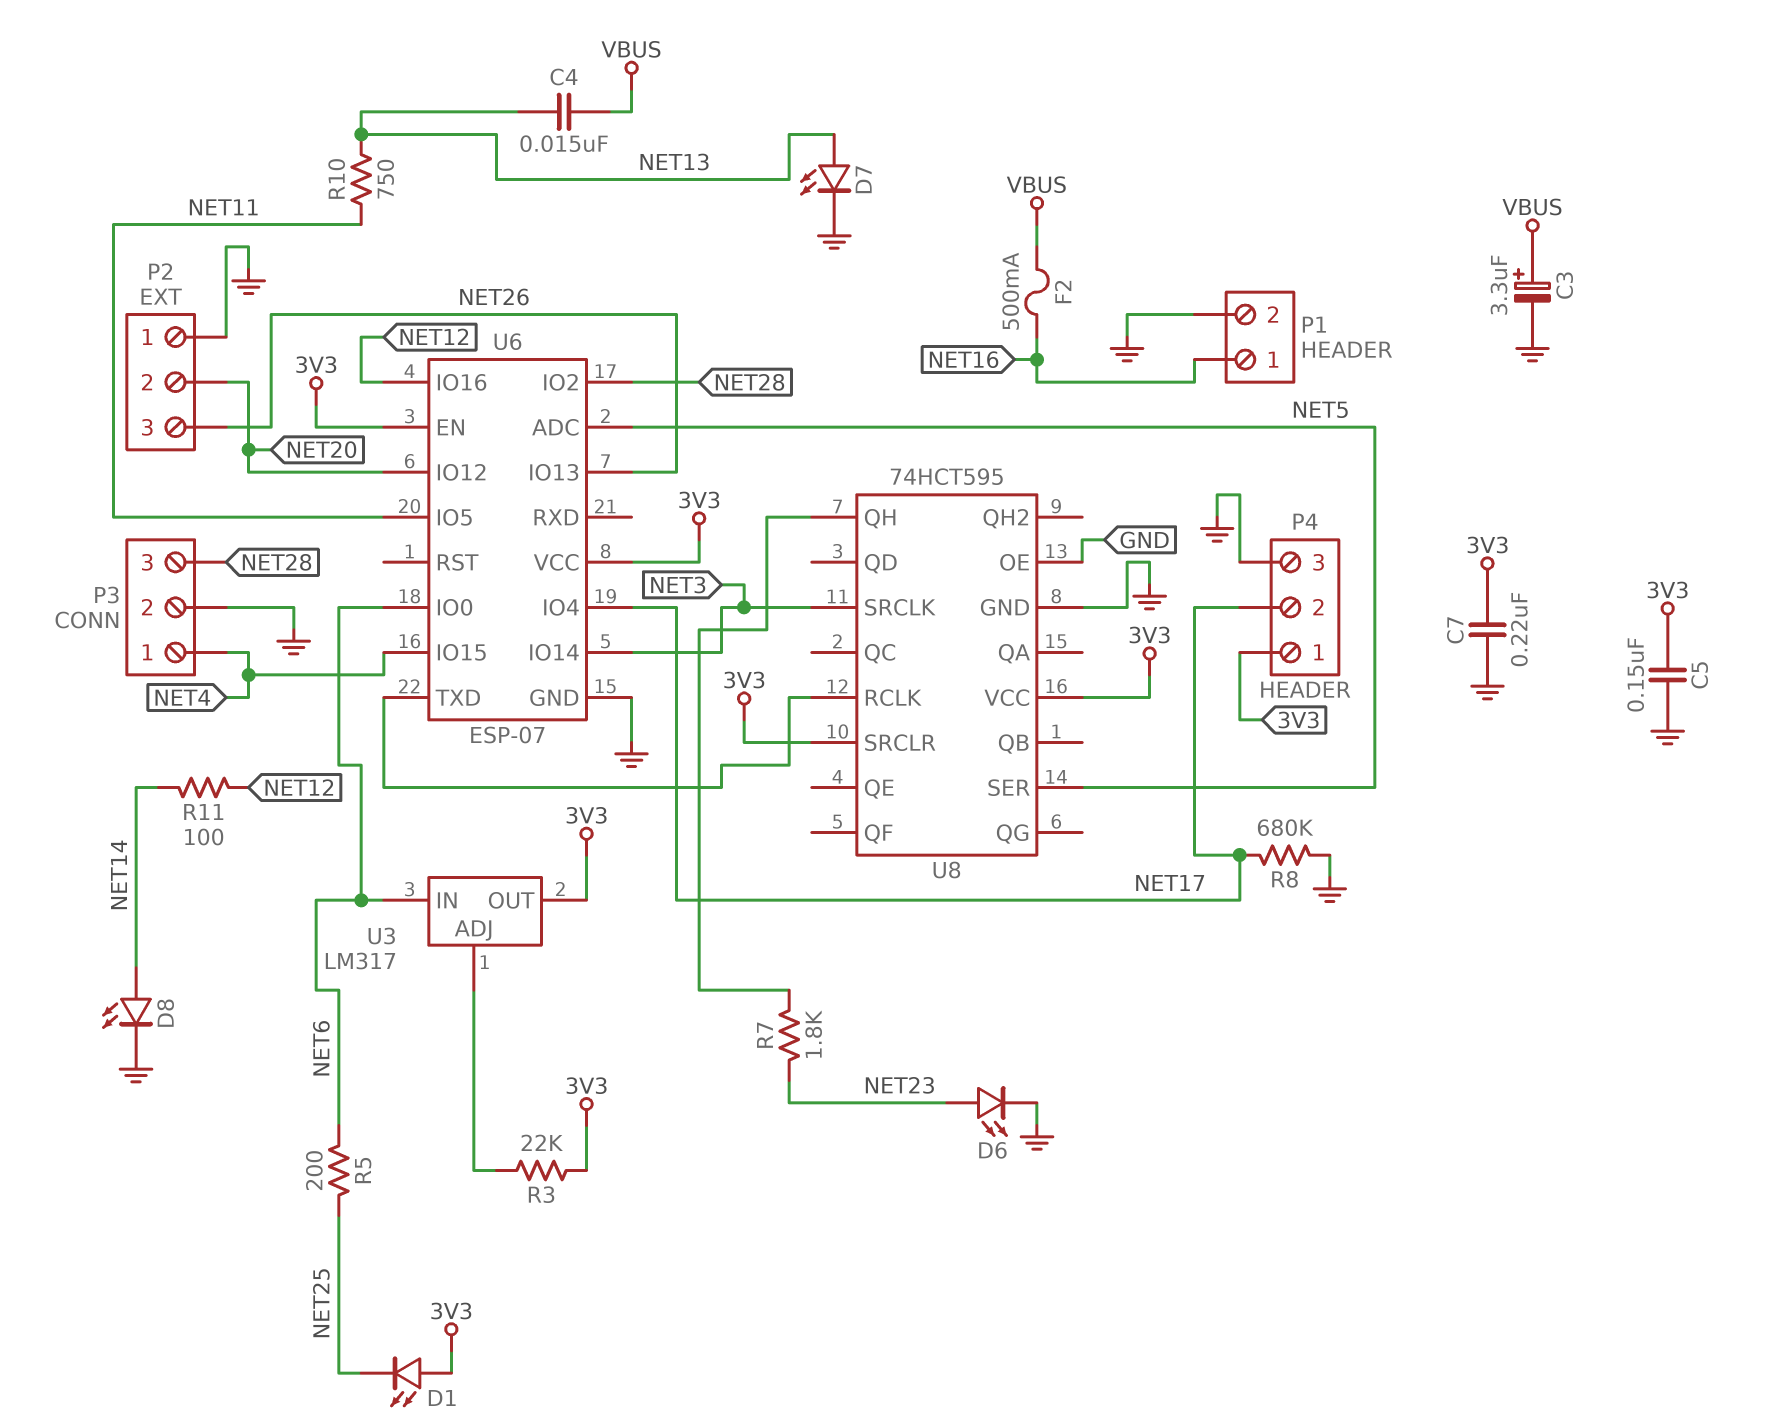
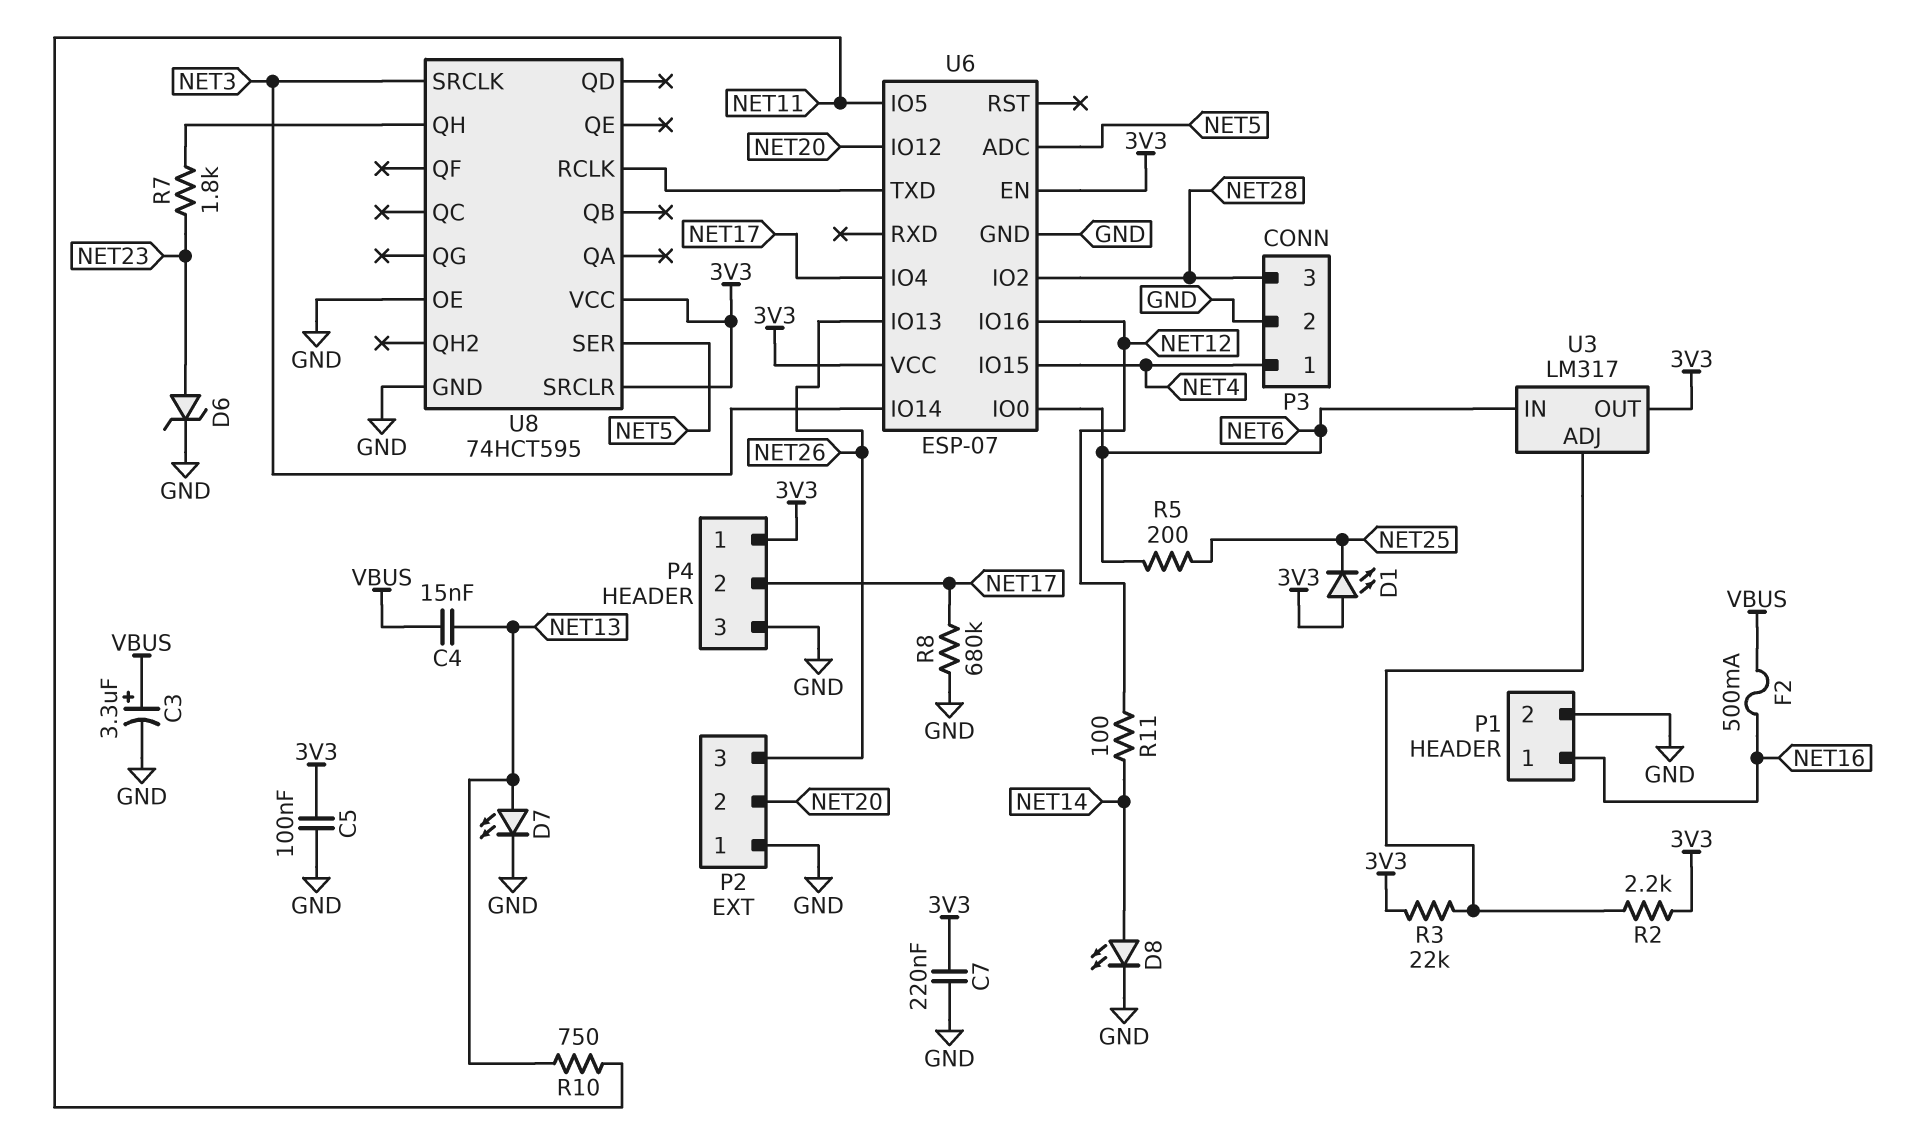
C5: 150nF (3V3, GND) -> 100nF (3V3, GND)
D6: LED (A NET23, K GND) -> zener (A NET23, K GND)
R2: none -> 2.2k (3V3, U3/ADJ)

